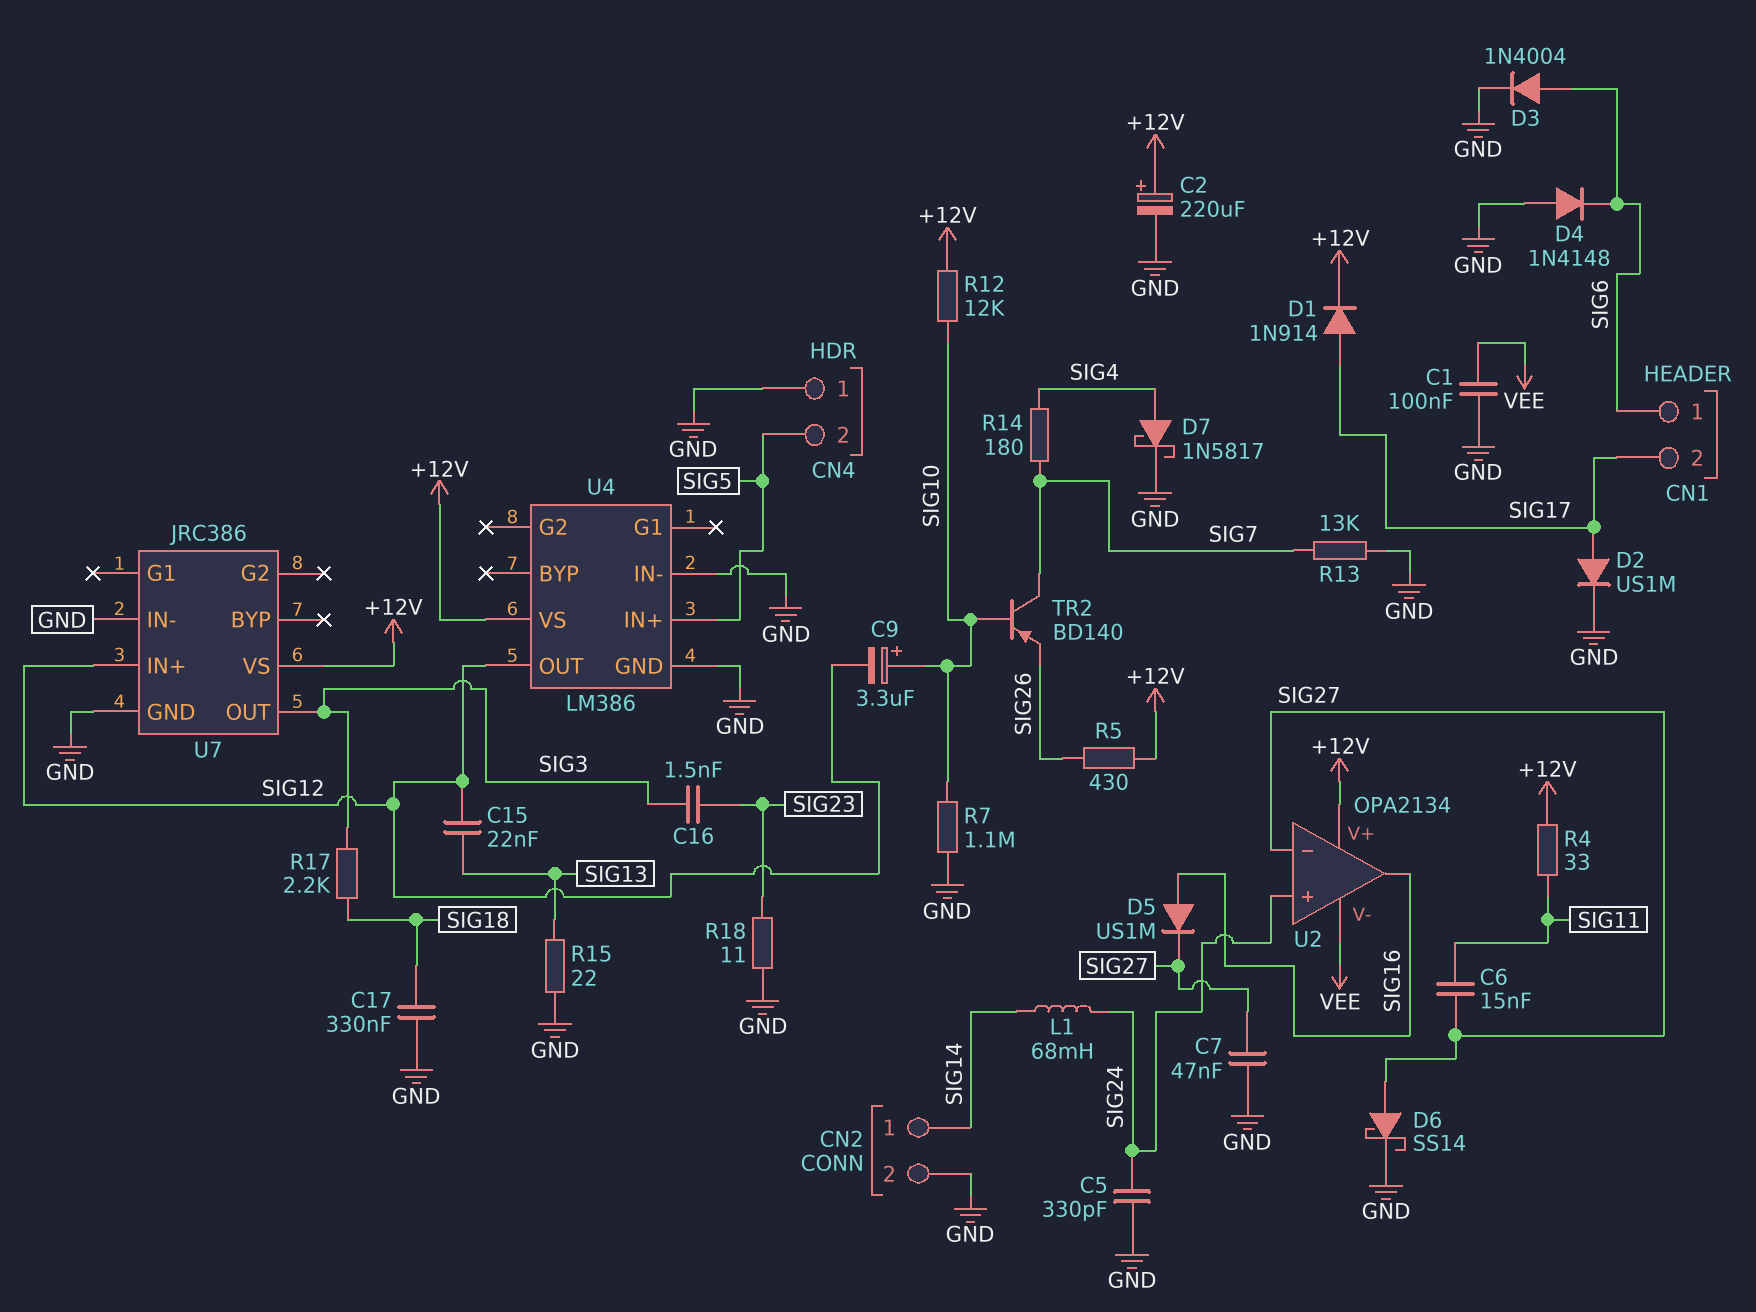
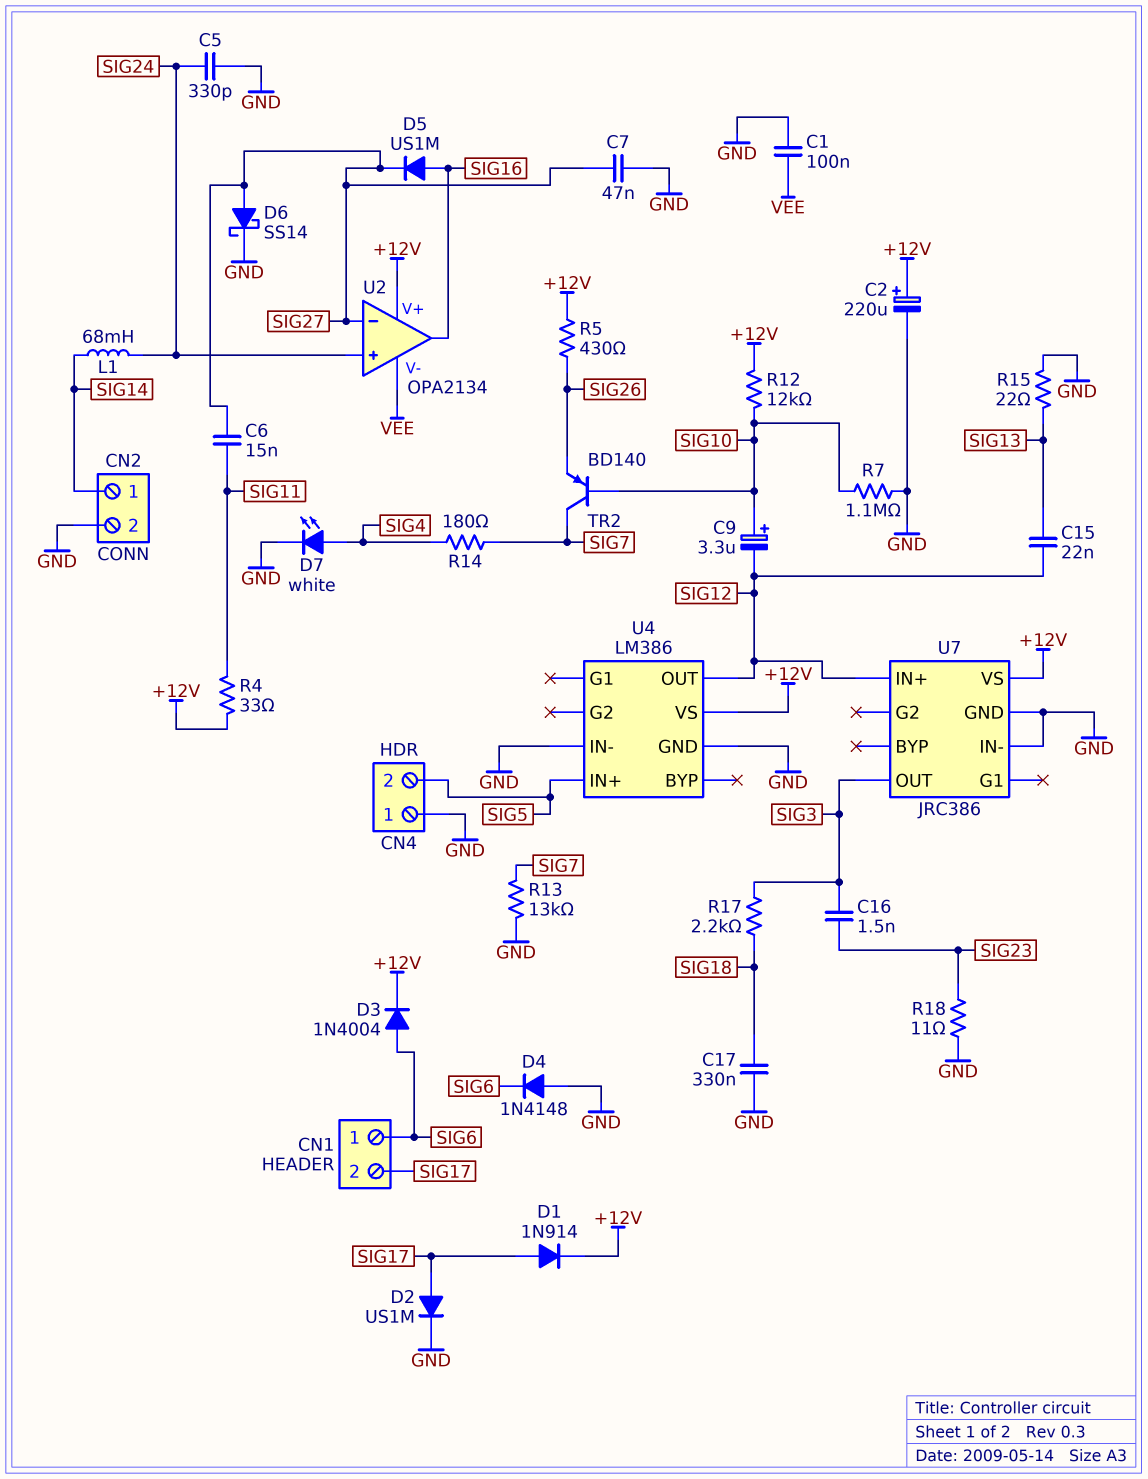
D3: diode 1N4004 (A SIG6, K GND) -> diode 1N4004 (A SIG6, K +12V)
D7: schottky 1N5817 (A SIG4, K GND) -> LED white (A SIG4, K GND)

